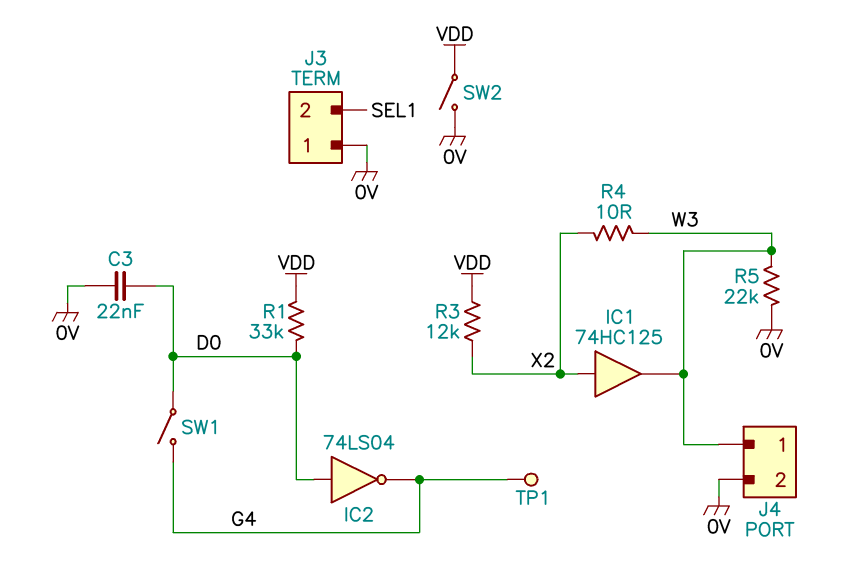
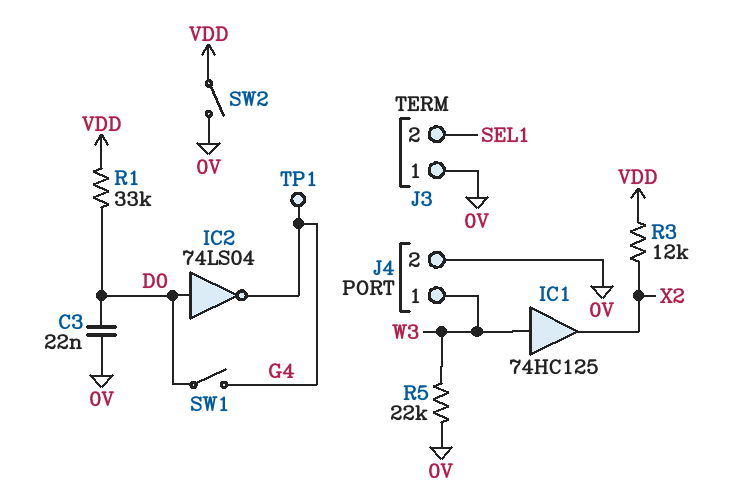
IC1: buffer 74HC125 (in X2, out W3) -> buffer 74HC125 (in W3, out X2)
R4: 10 (W3, X2) -> none

